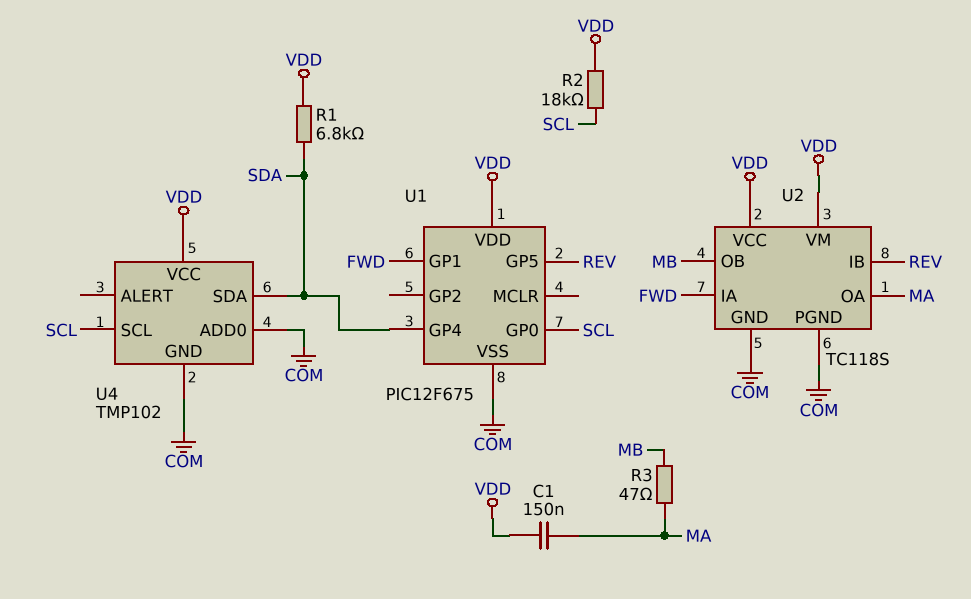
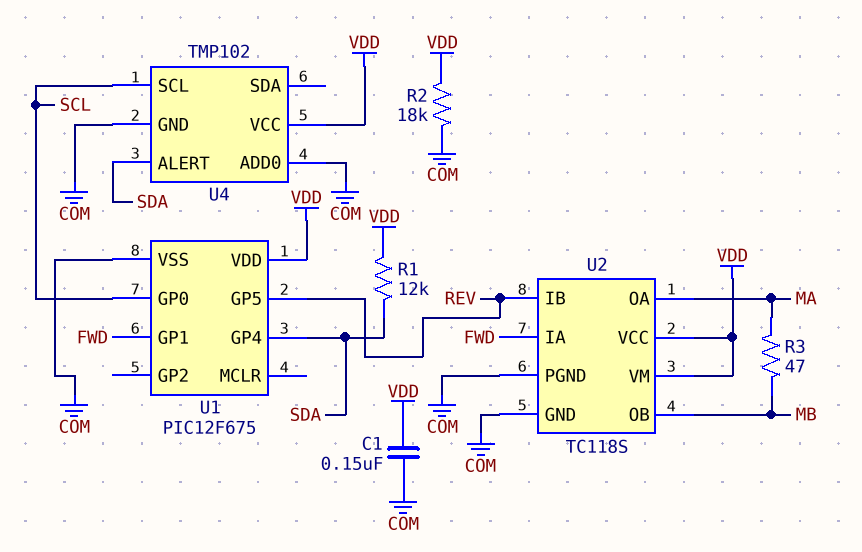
C1: 150nF (MA, VDD) -> 150nF (COM, VDD)
R1: 6.8k (SDA, VDD) -> 12k (SDA, VDD)
R2: 18k (SCL, VDD) -> 18k (COM, VDD)
U4 pin ALERT: none -> SDA
U4 pin SDA: SDA -> none

